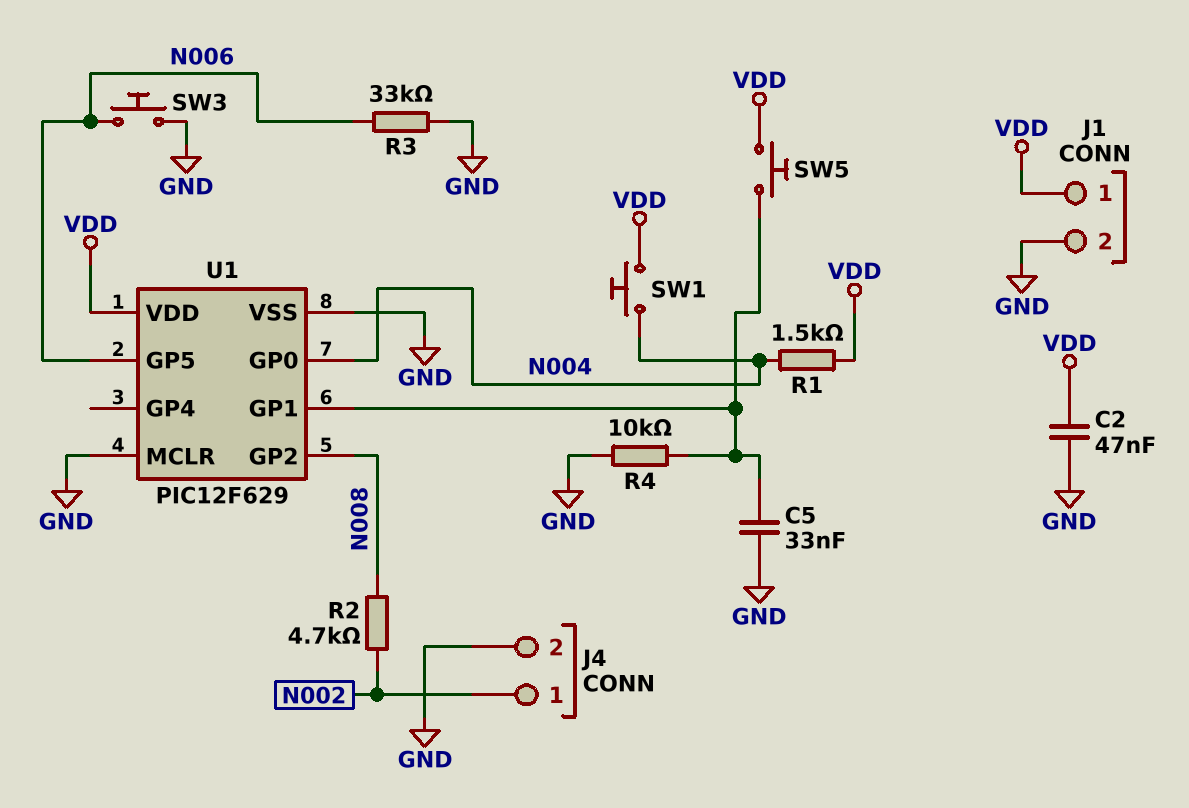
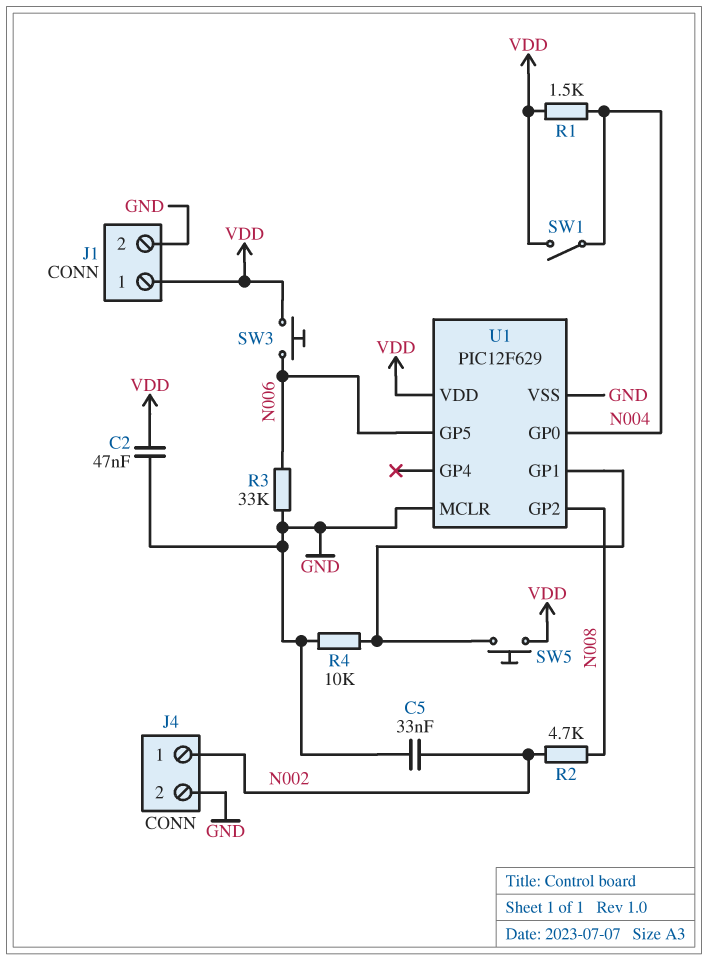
C5: 33nF (GND, U1/GP1) -> 33nF (GND, N002)
SW1: button (N004, VDD) -> switch (N004, VDD)
SW3: button (GND, N006) -> button (N006, VDD)

